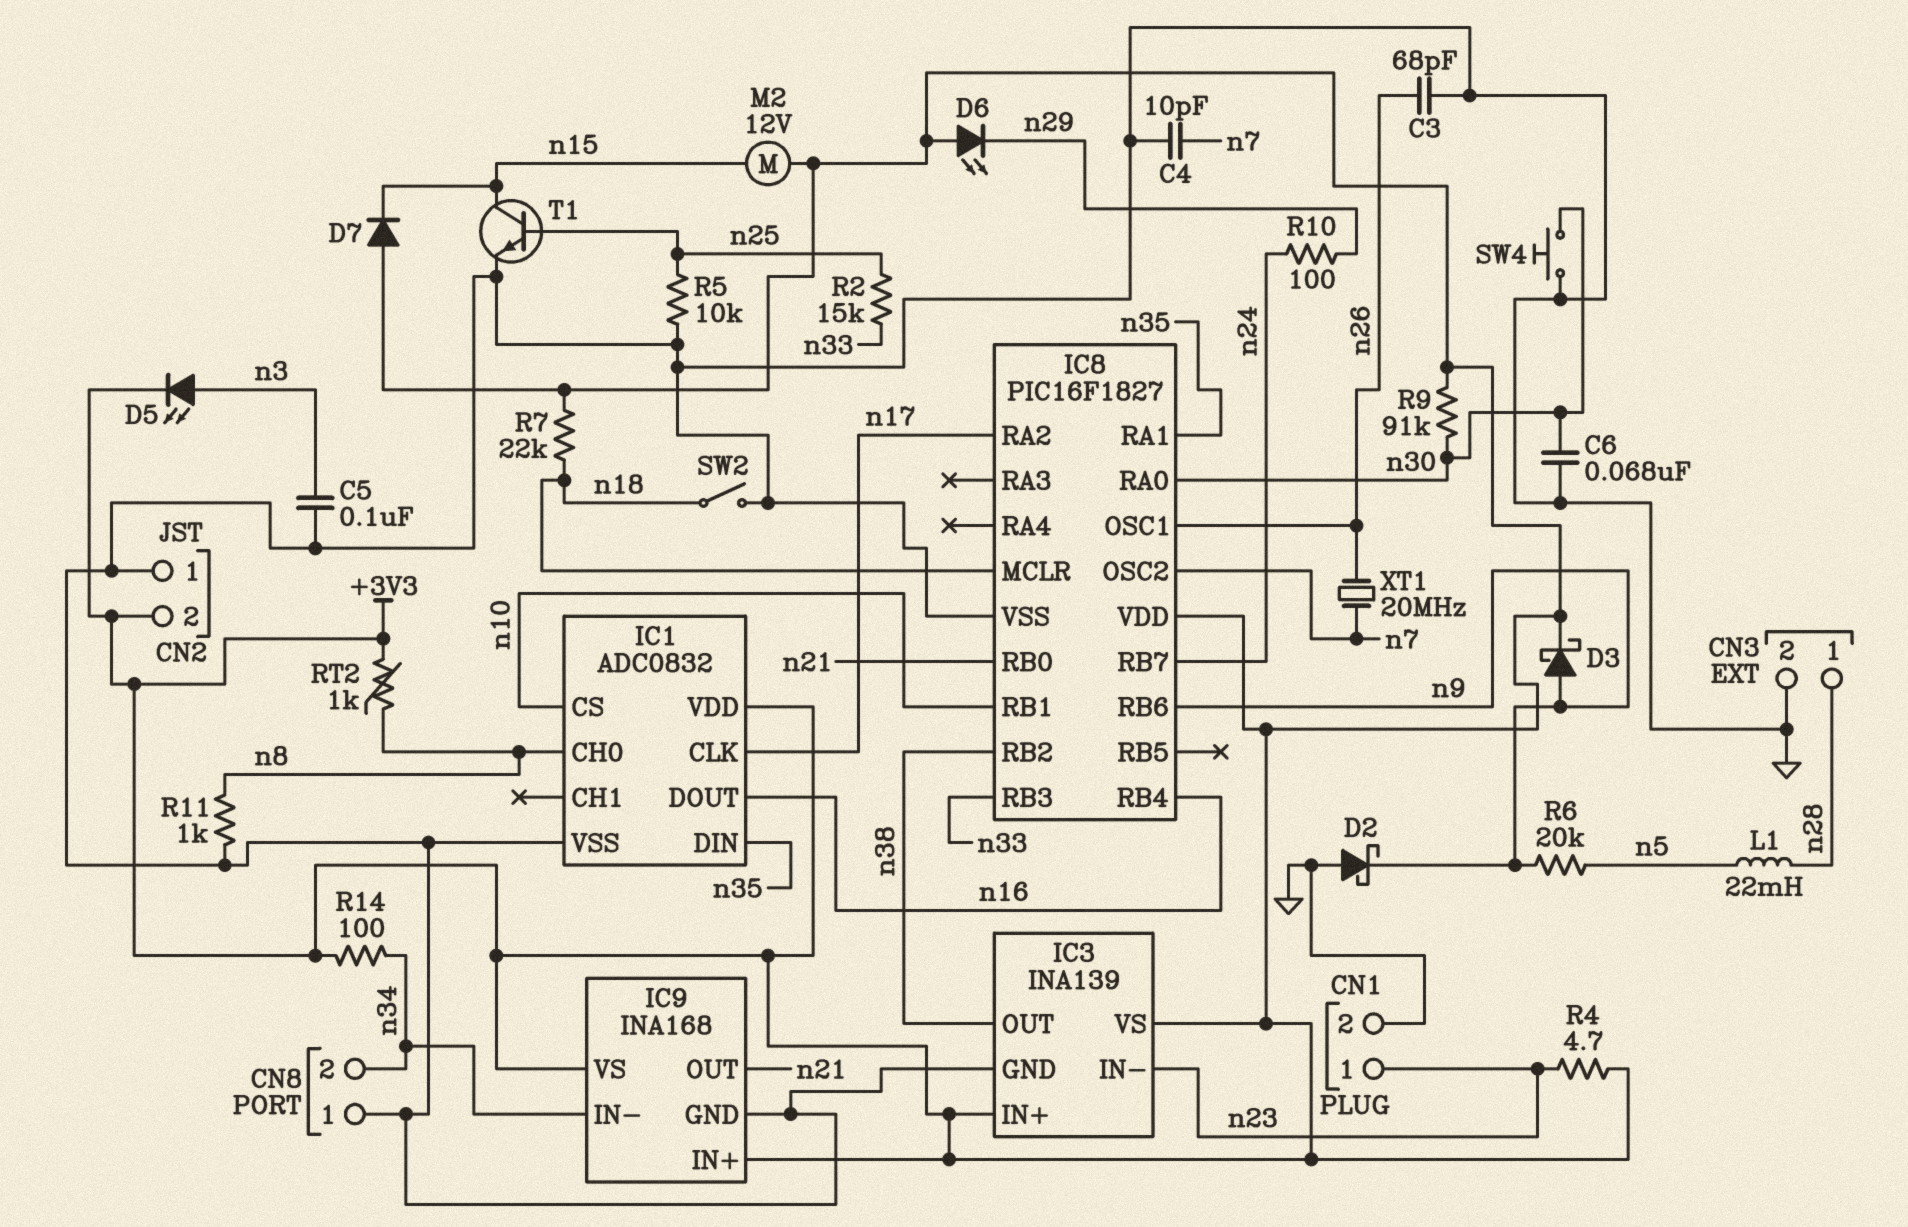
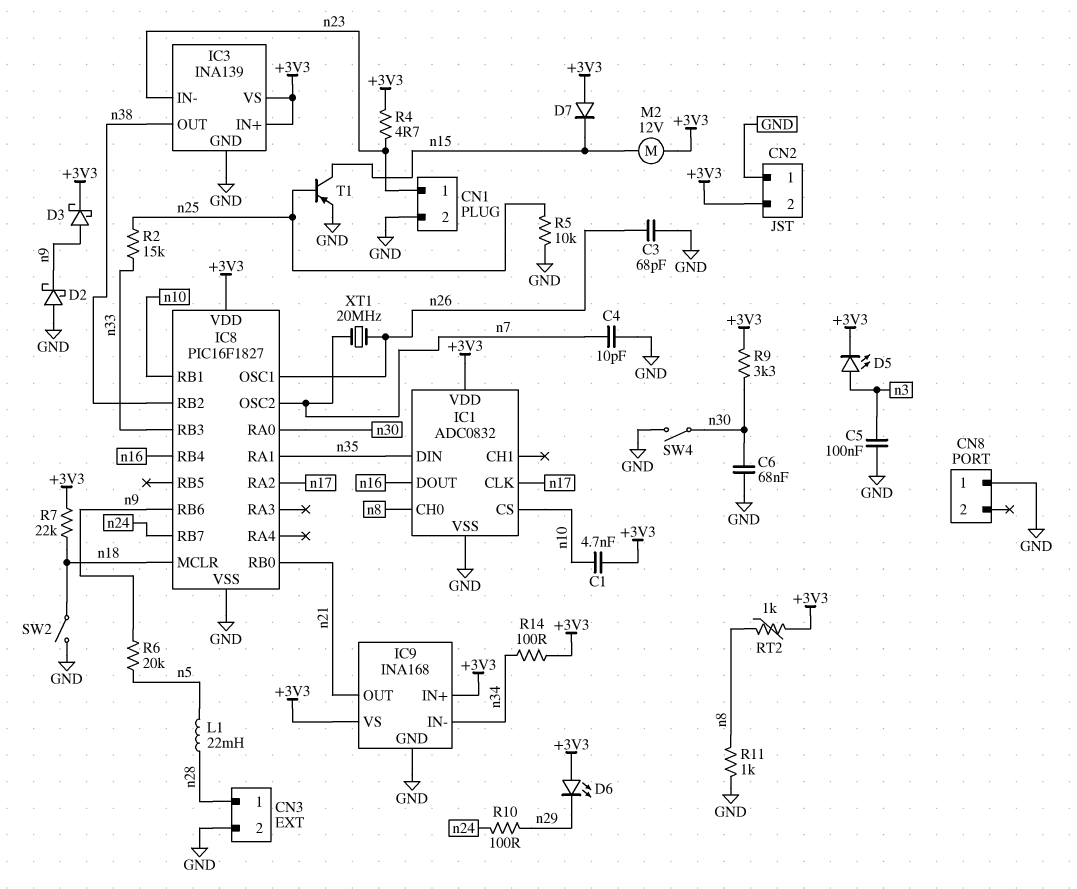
C1: none -> 4.7nF (+3V3, n10)
CN8 pin 2: n34 -> none
R9: 91k (+3V3, n30) -> 3.3k (+3V3, n30)
SW4: button (GND, n30) -> switch (GND, n30)
T1: NPN (B n25, C n15, E GND) -> PNP (B n25, C n15, E GND)

